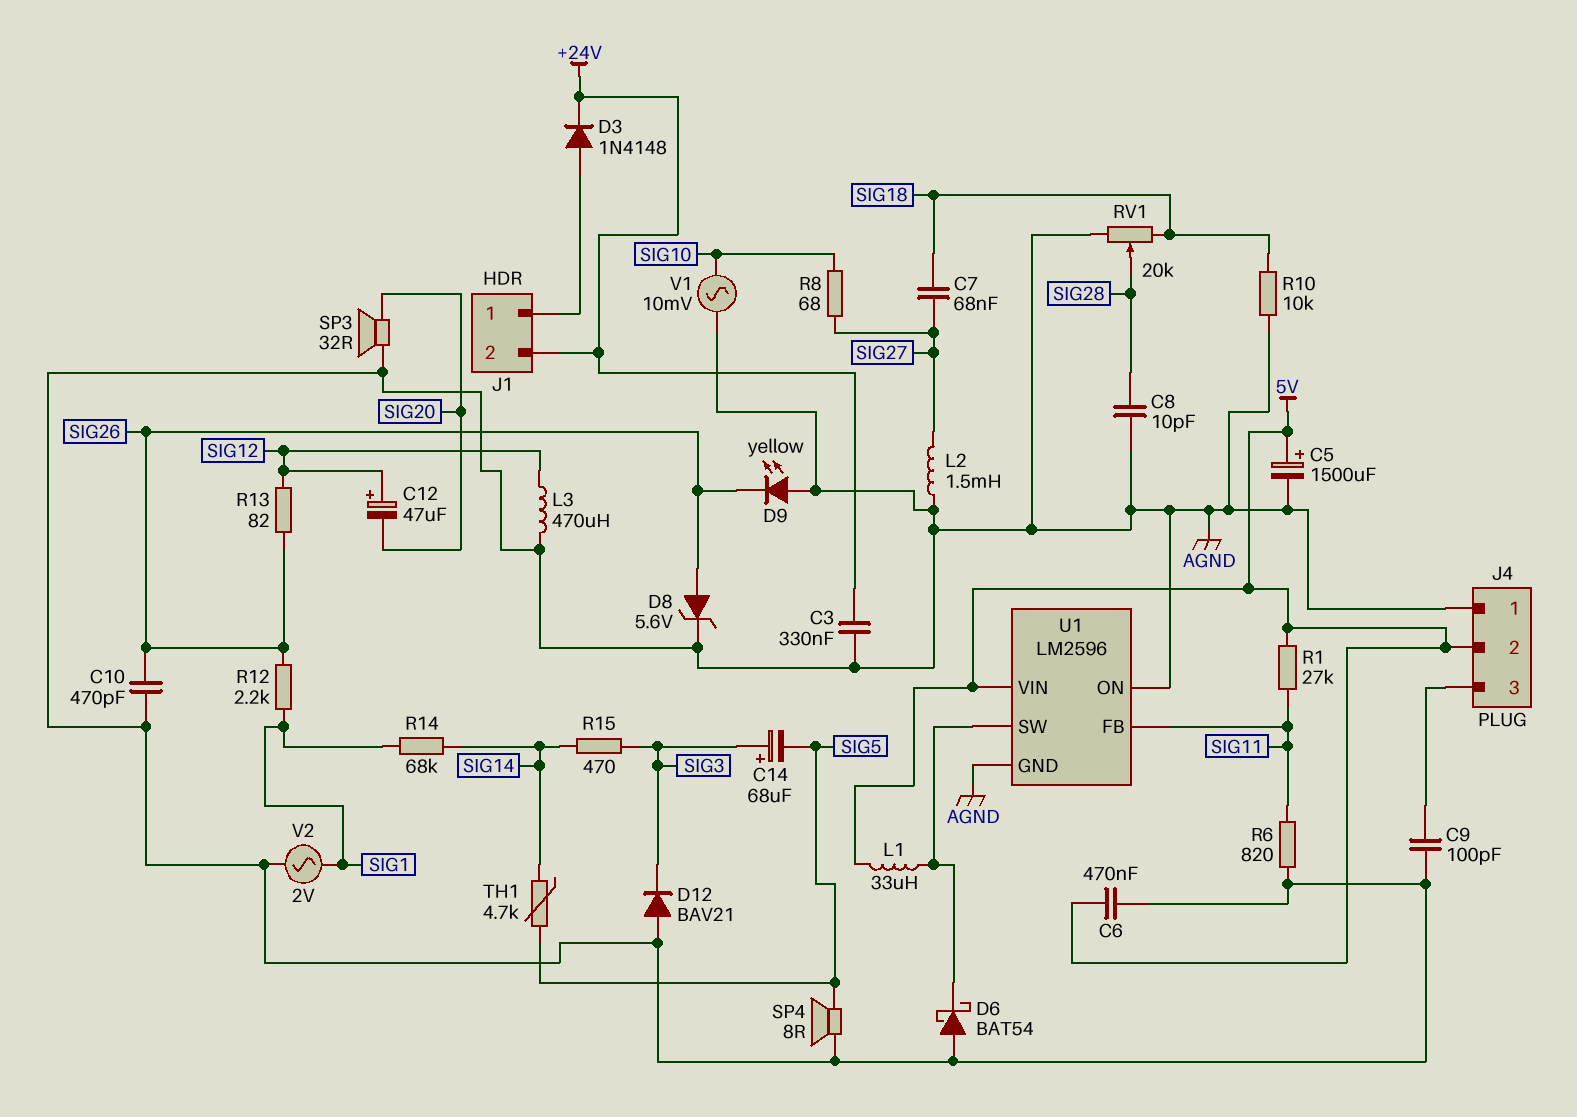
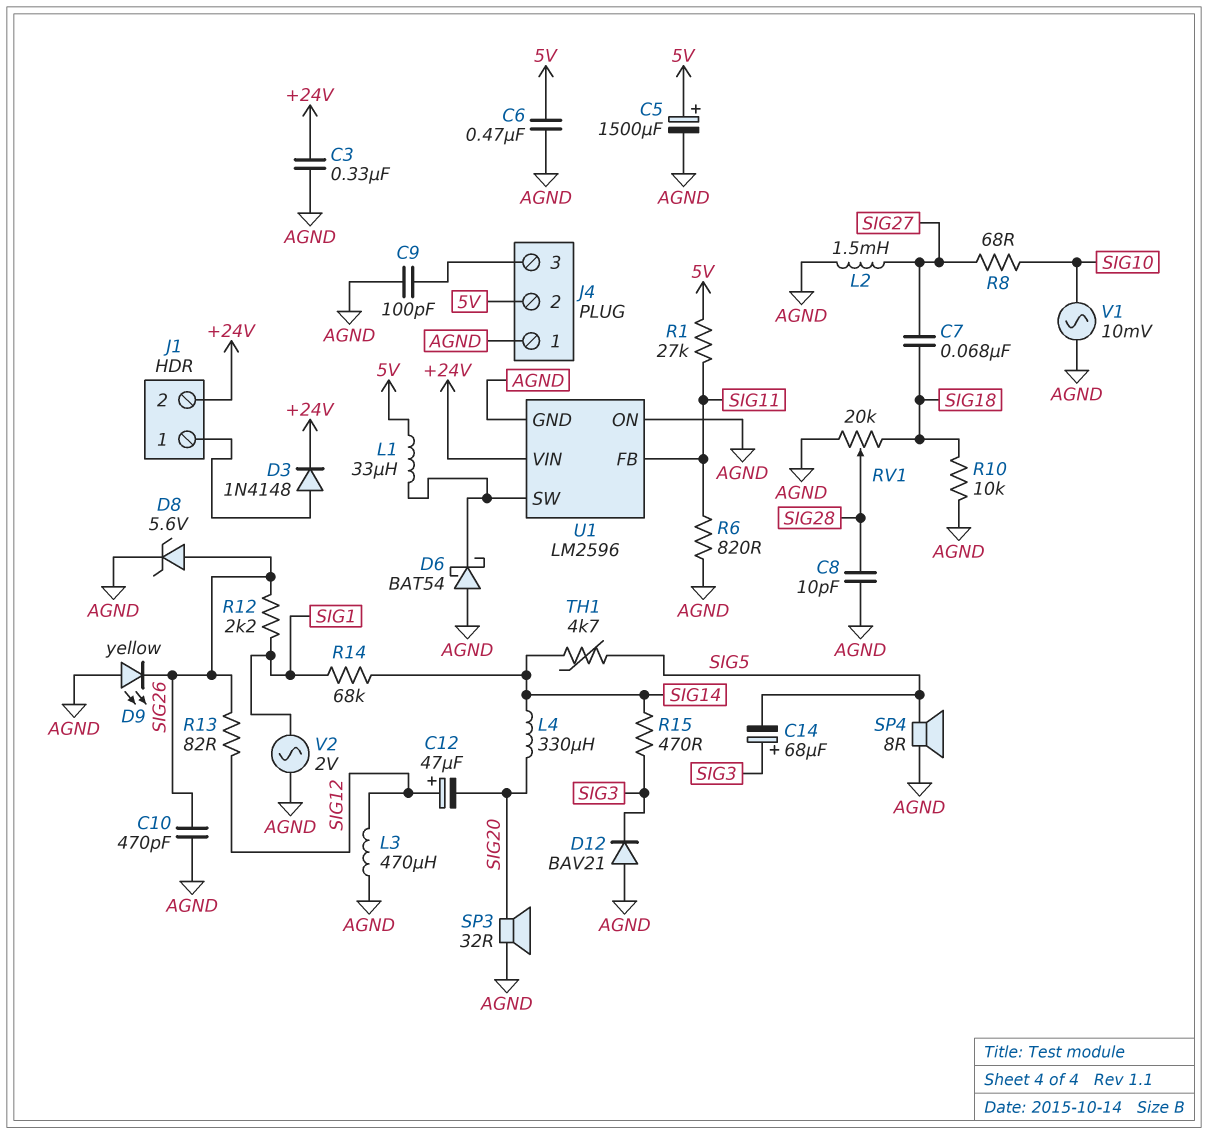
L4: none -> 330uH (SIG14, SIG20)
U1 pin VIN: 5V -> +24V

